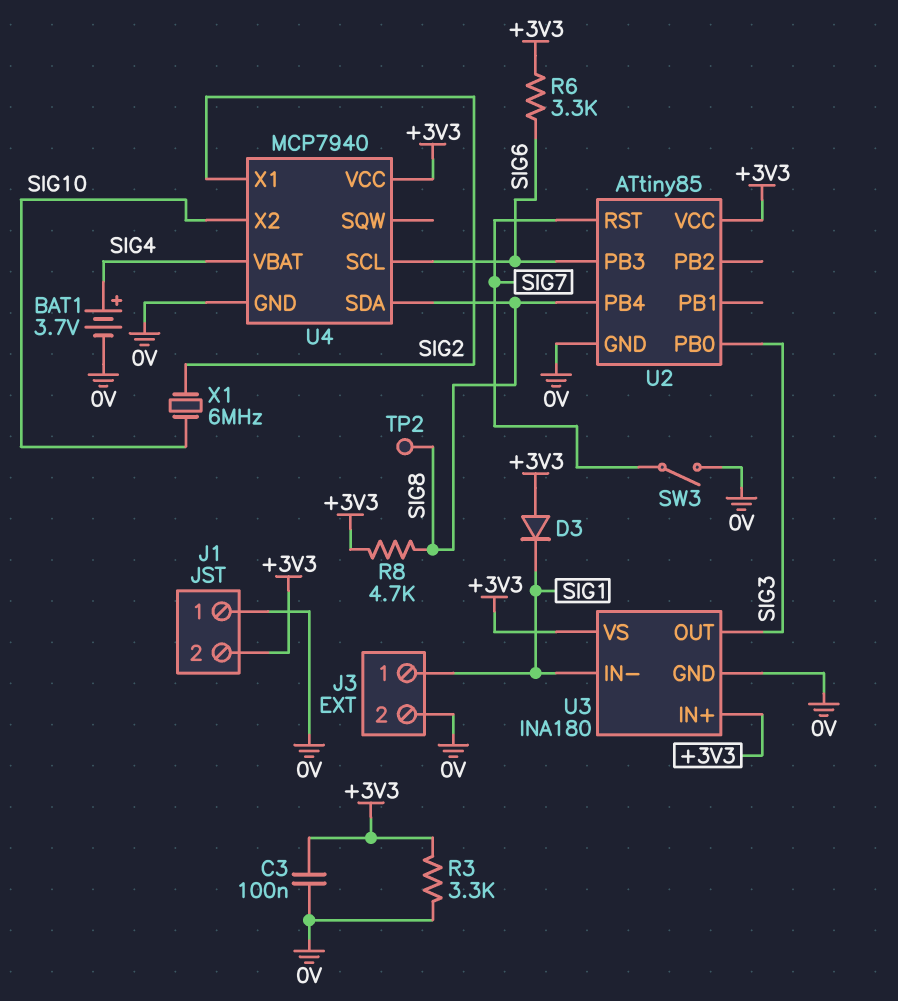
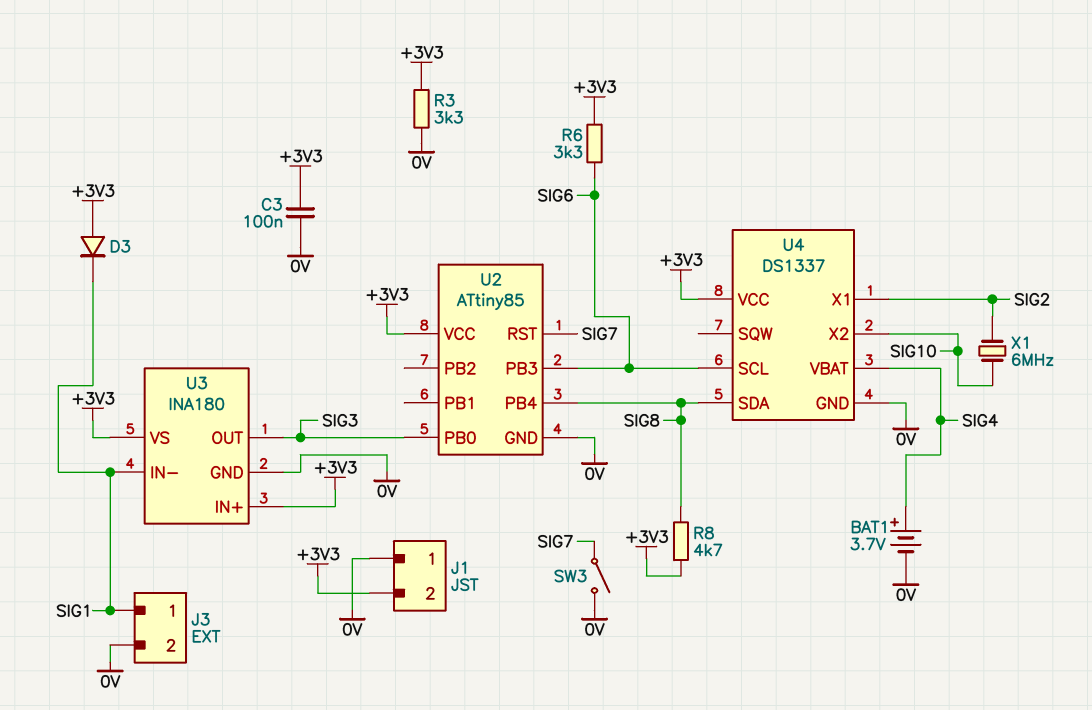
TP2: test point (SIG8) -> none
U4: MCP7940 -> DS1337

